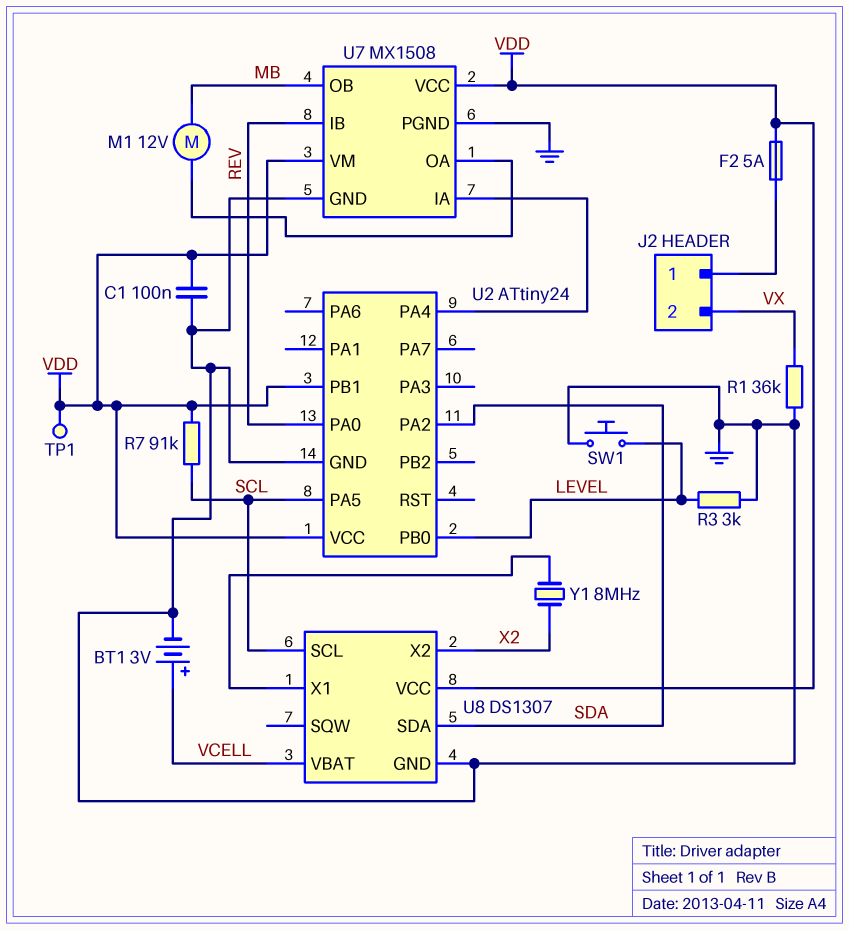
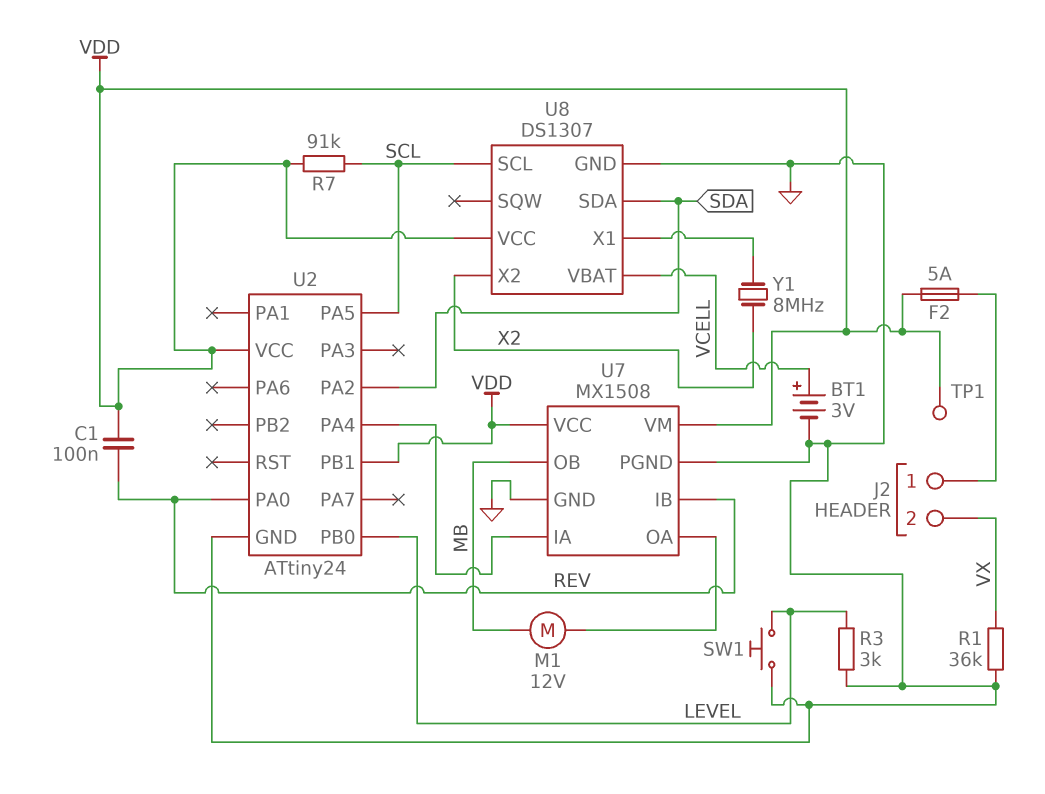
C1: 100nF (GND, VDD) -> 100nF (REV, VDD)

